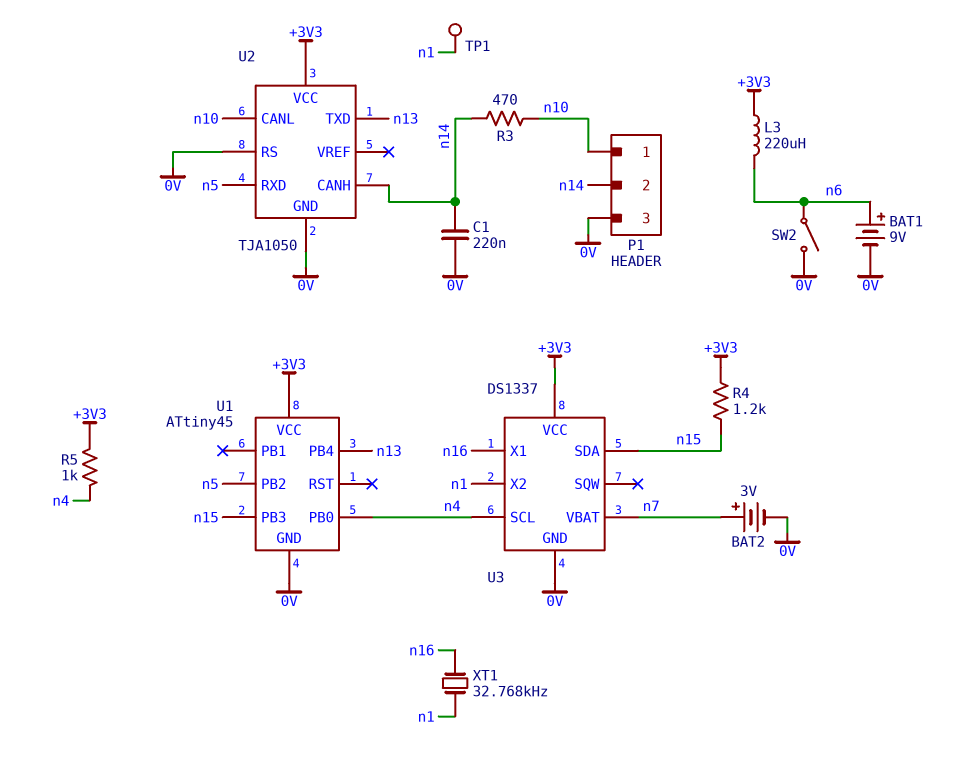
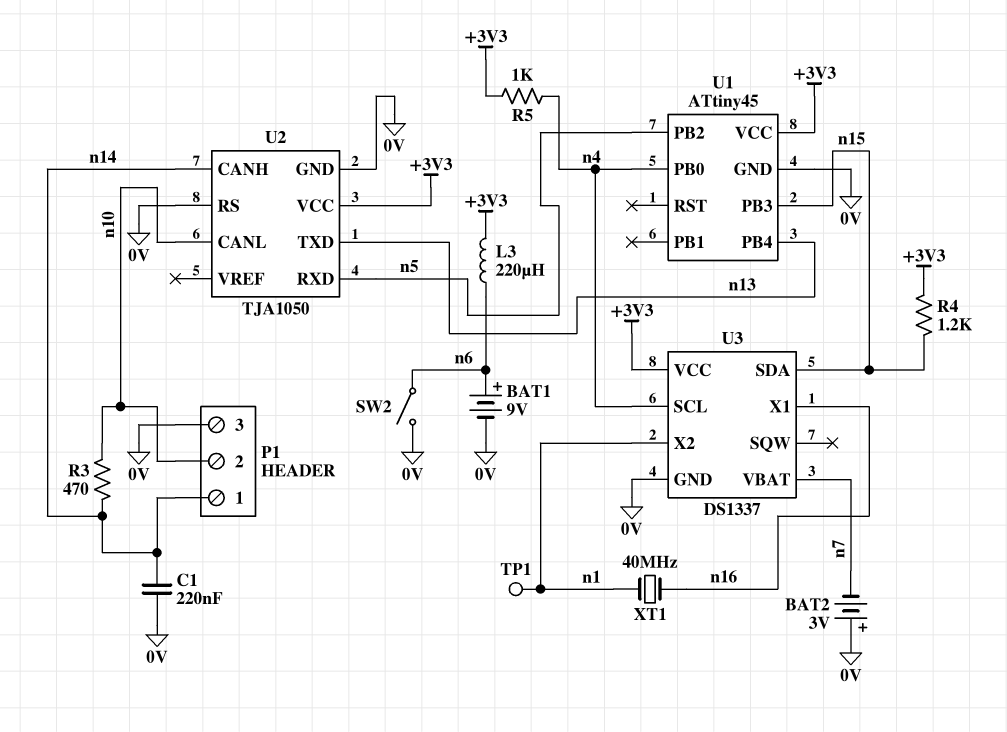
BAT2: 3V (plus n7, minus 0V) -> 3V (plus 0V, minus n7)
P1 pin 1: n10 -> n14
P1 pin 2: n14 -> n10
XT1: 32.768kHz (n1, n16) -> 40MHz (n1, n16)

